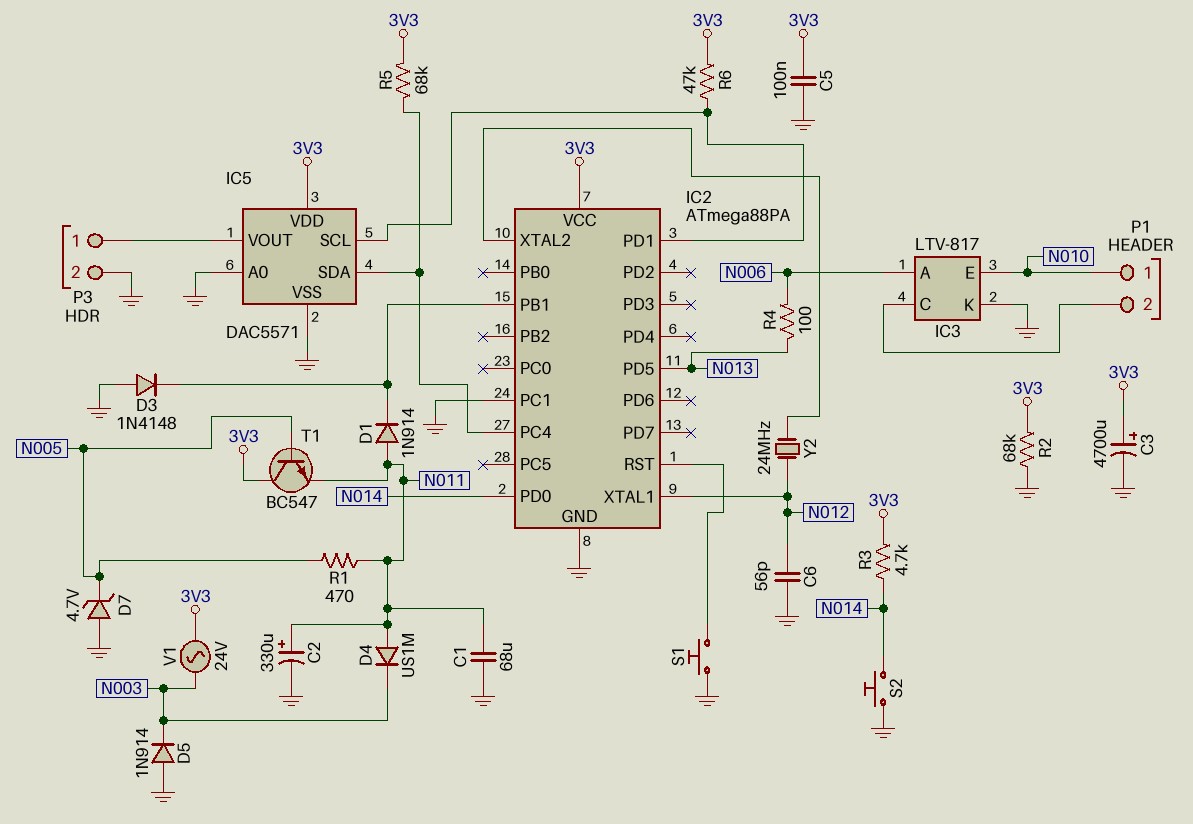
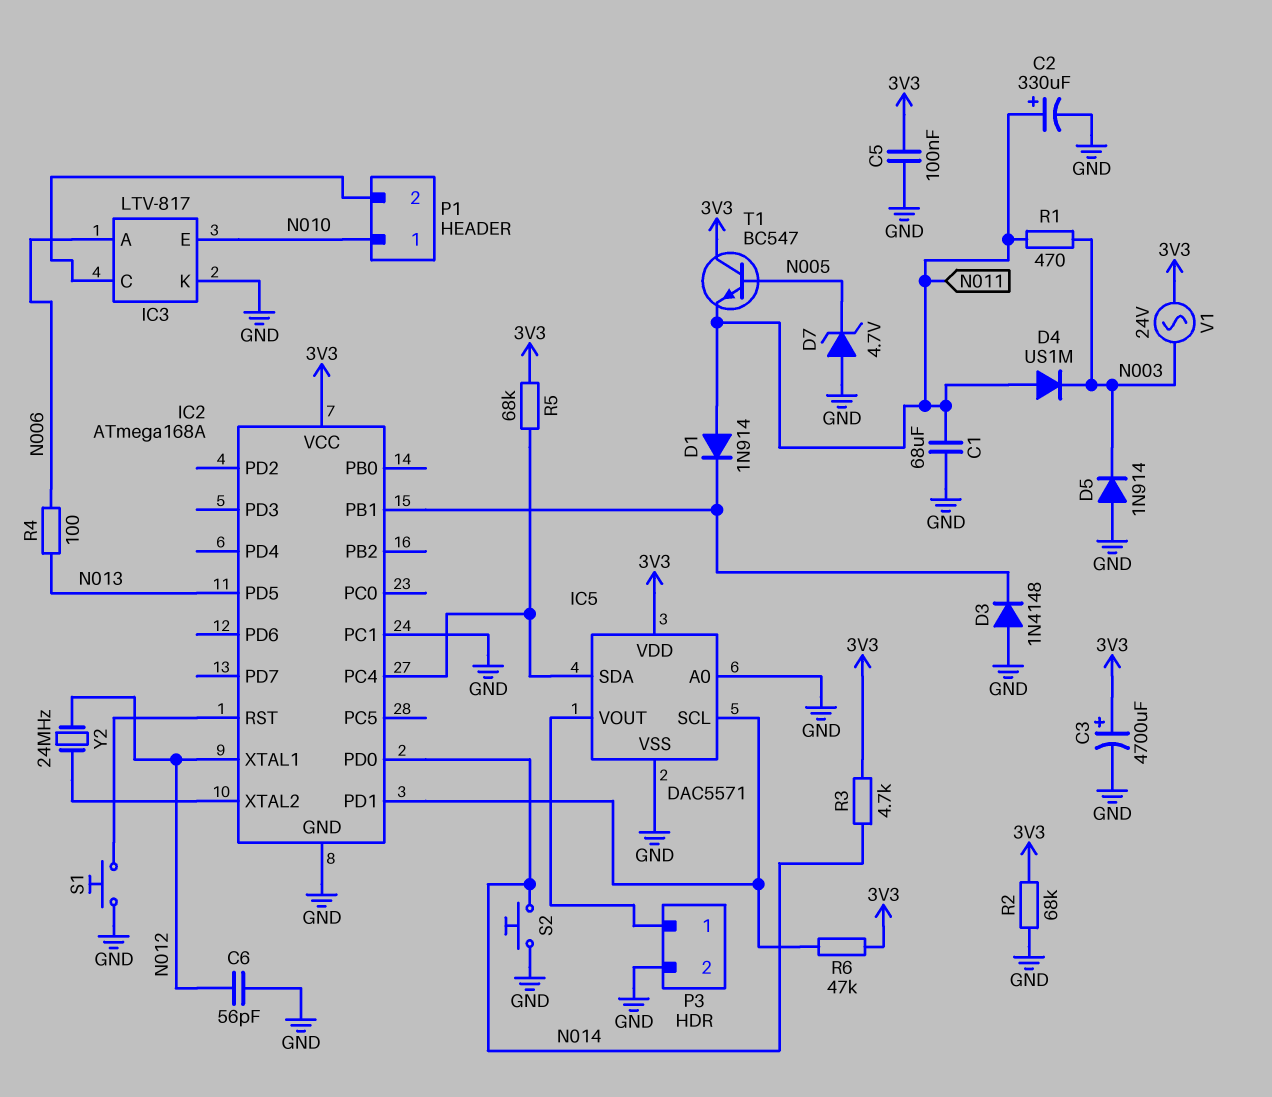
IC2: ATmega88PA -> ATmega168A
R1: 470 (N005, N011) -> 470 (N003, N011)

